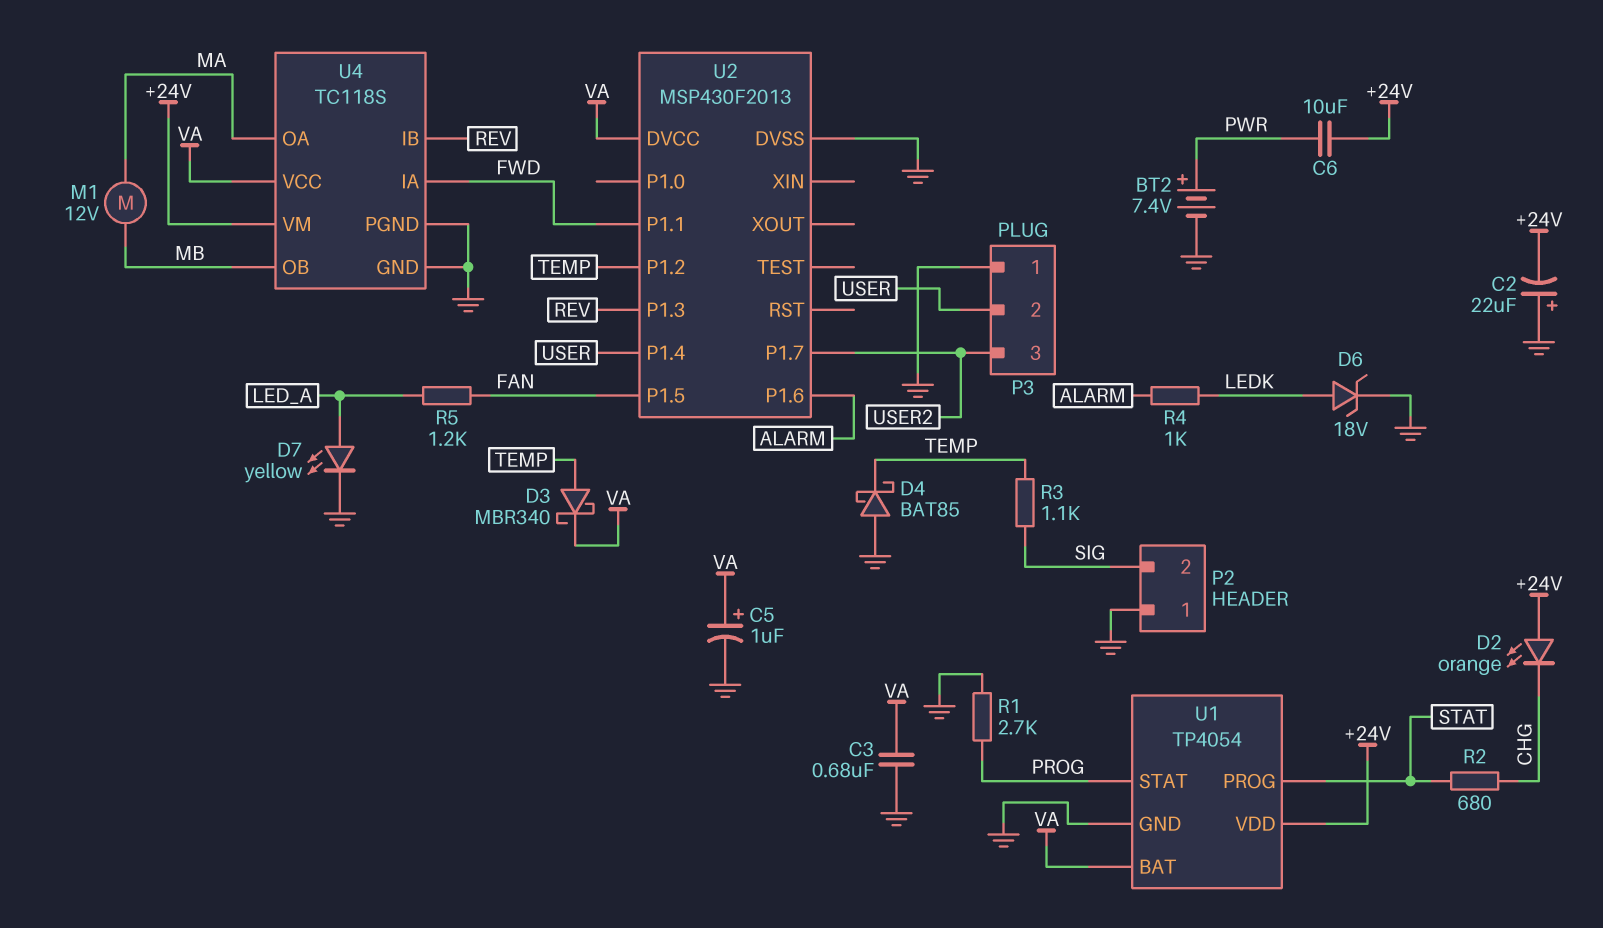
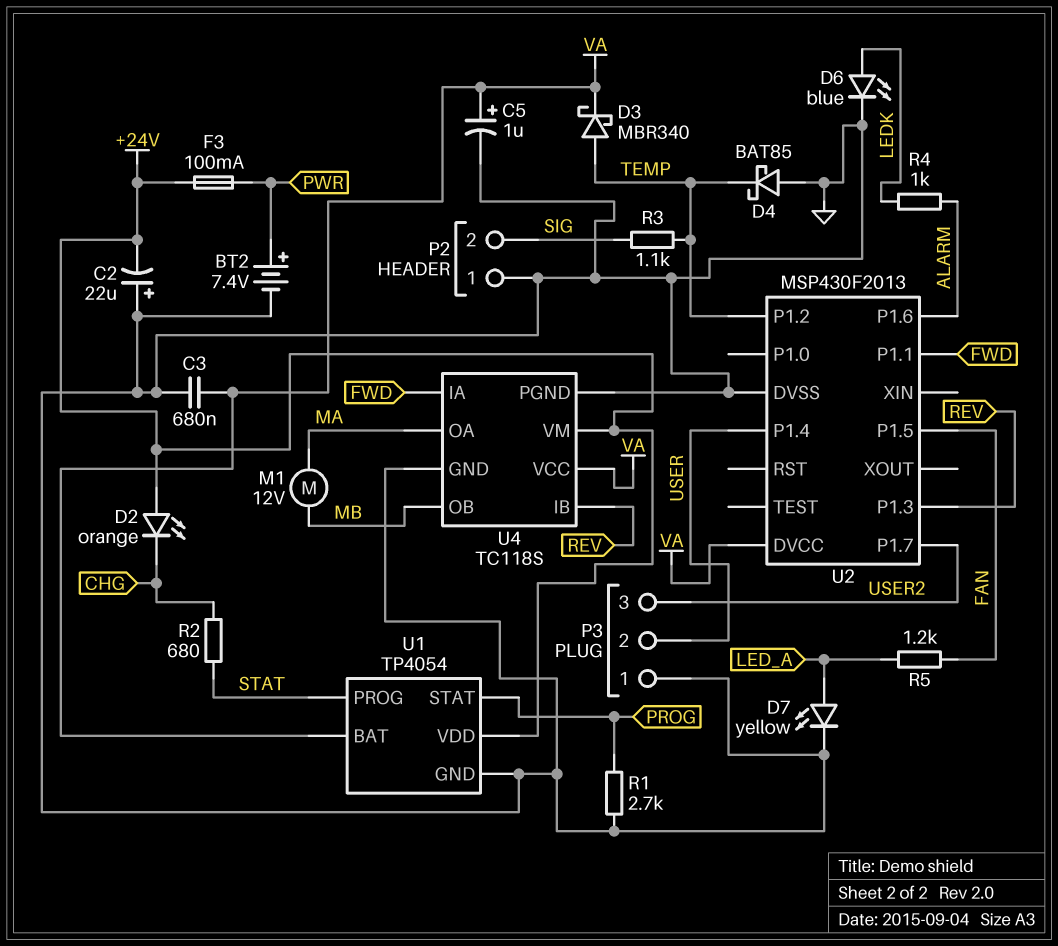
C6: 10uF (+24V, PWR) -> none
D6: zener 18V (A LEDK, K GND) -> LED blue (A LEDK, K GND)
F3: none -> 100mA (+24V, PWR)

